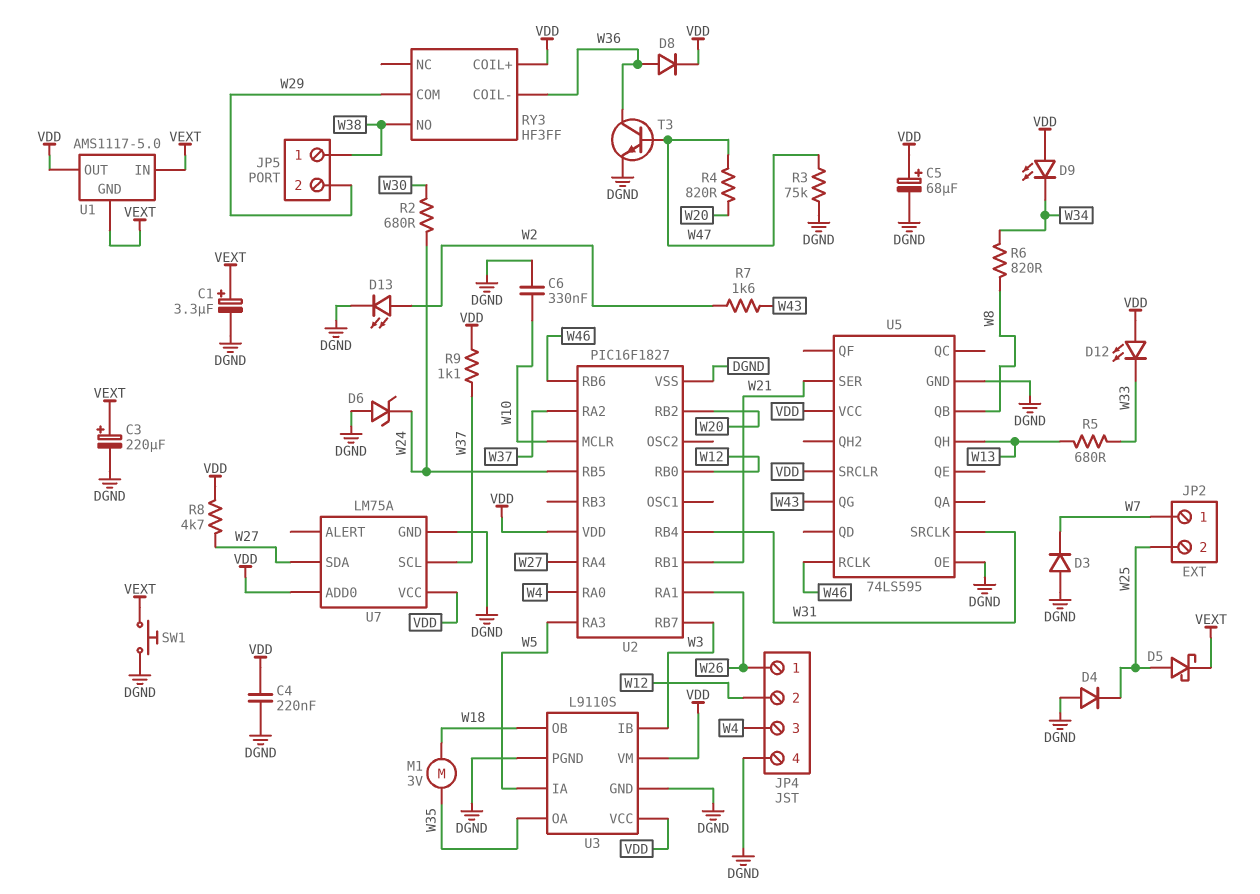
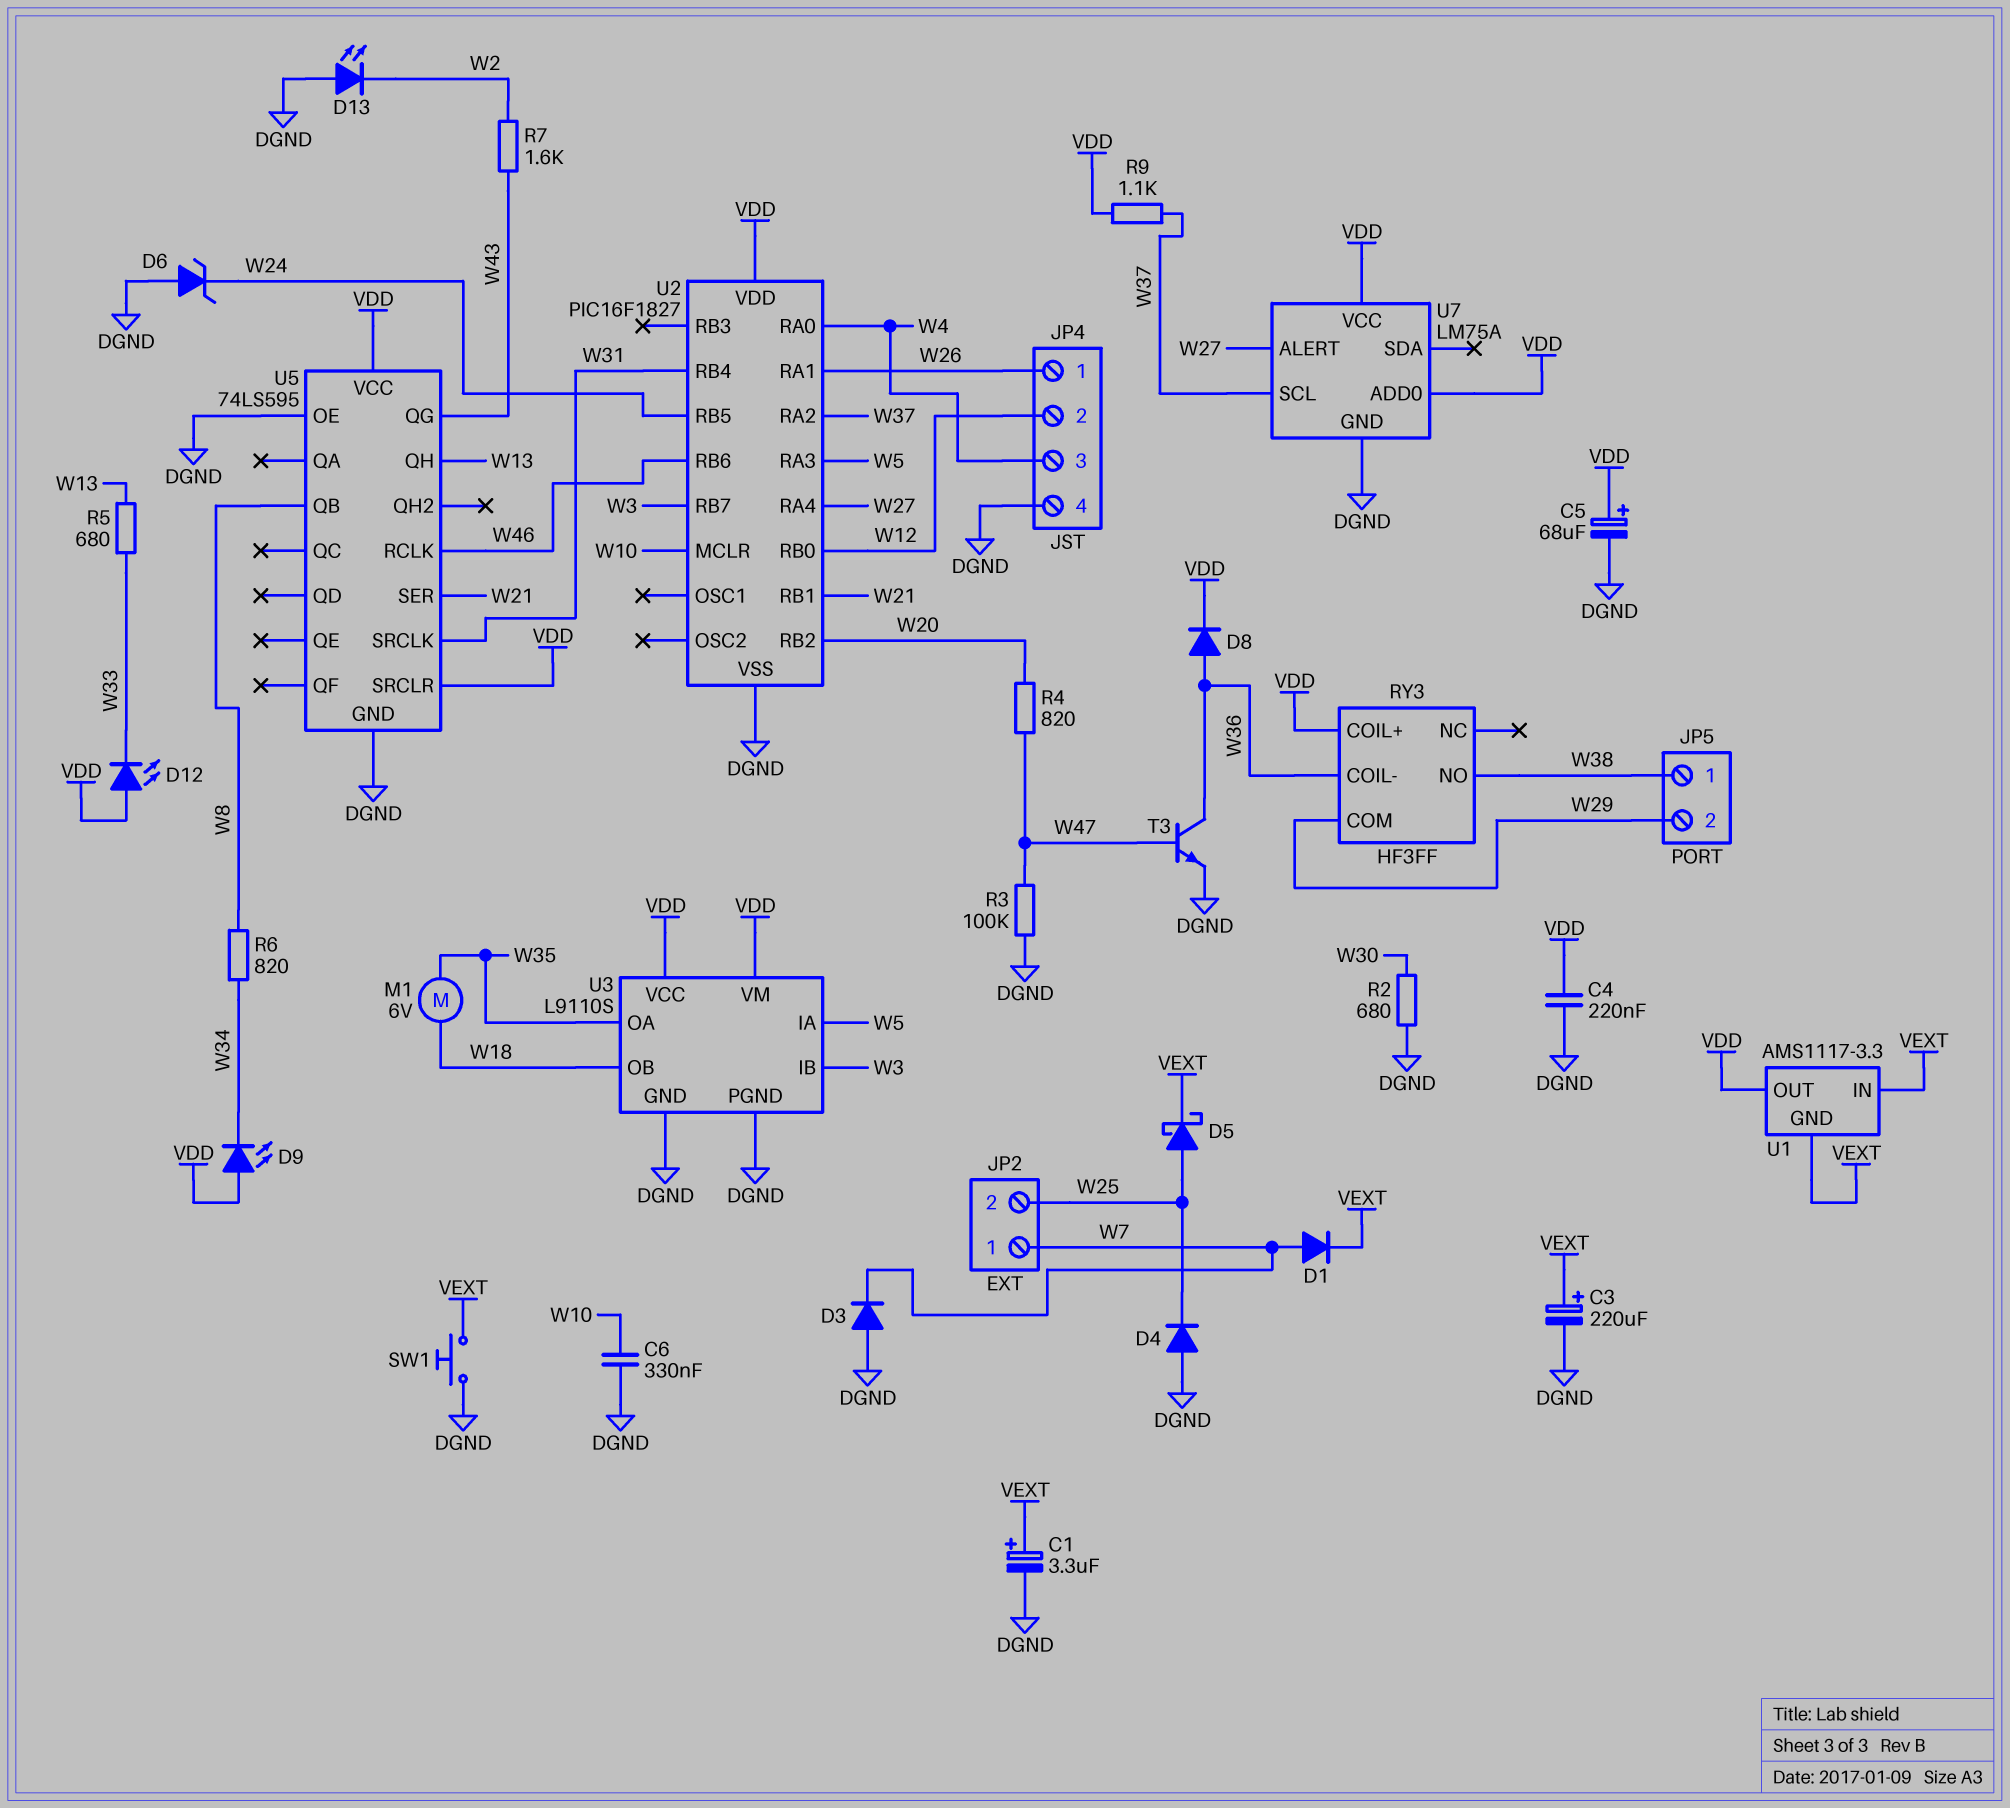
D1: none -> diode (A W7, K VEXT)
D13: LED (A W2, K DGND) -> LED (A DGND, K W2)
M1: motor 3V (W18, W35) -> motor 6V (W18, W35)
R2: 680 (W24, W30) -> 680 (DGND, W30)
R3: 75k (DGND, W47) -> 100k (DGND, W47)
R8: 4.7k (VDD, W27) -> none
U1: AMS1117-5.0 -> AMS1117-3.3
U7 pin ALERT: none -> W27
U7 pin SDA: W27 -> none

